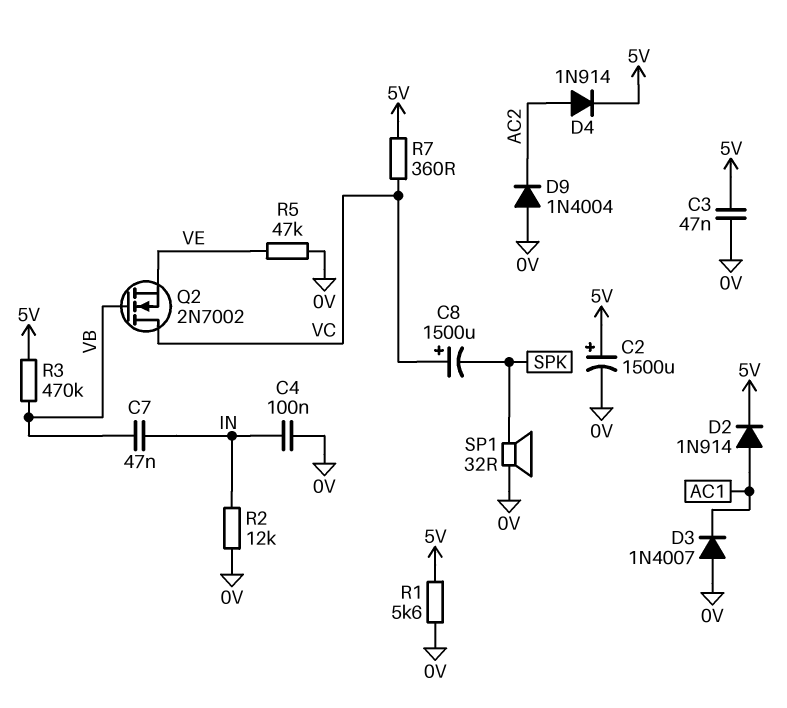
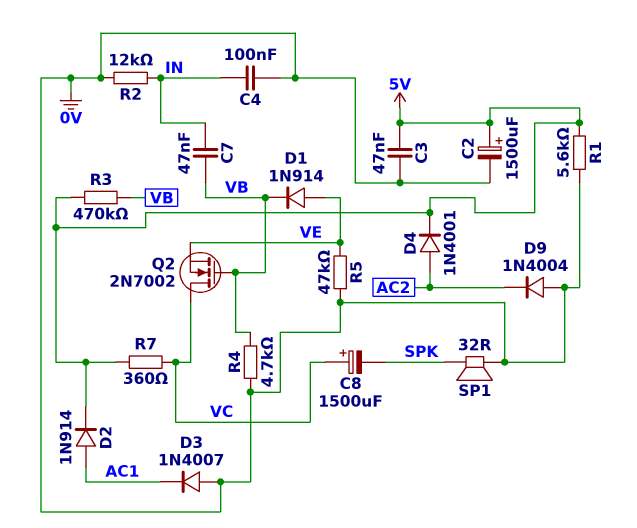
D1: none -> diode 1N914 (A VE, K VB)
D4: diode 1N914 (A AC2, K 5V) -> diode 1N4001 (A AC2, K 5V)
R4: none -> 4.7k (0V, VB)

